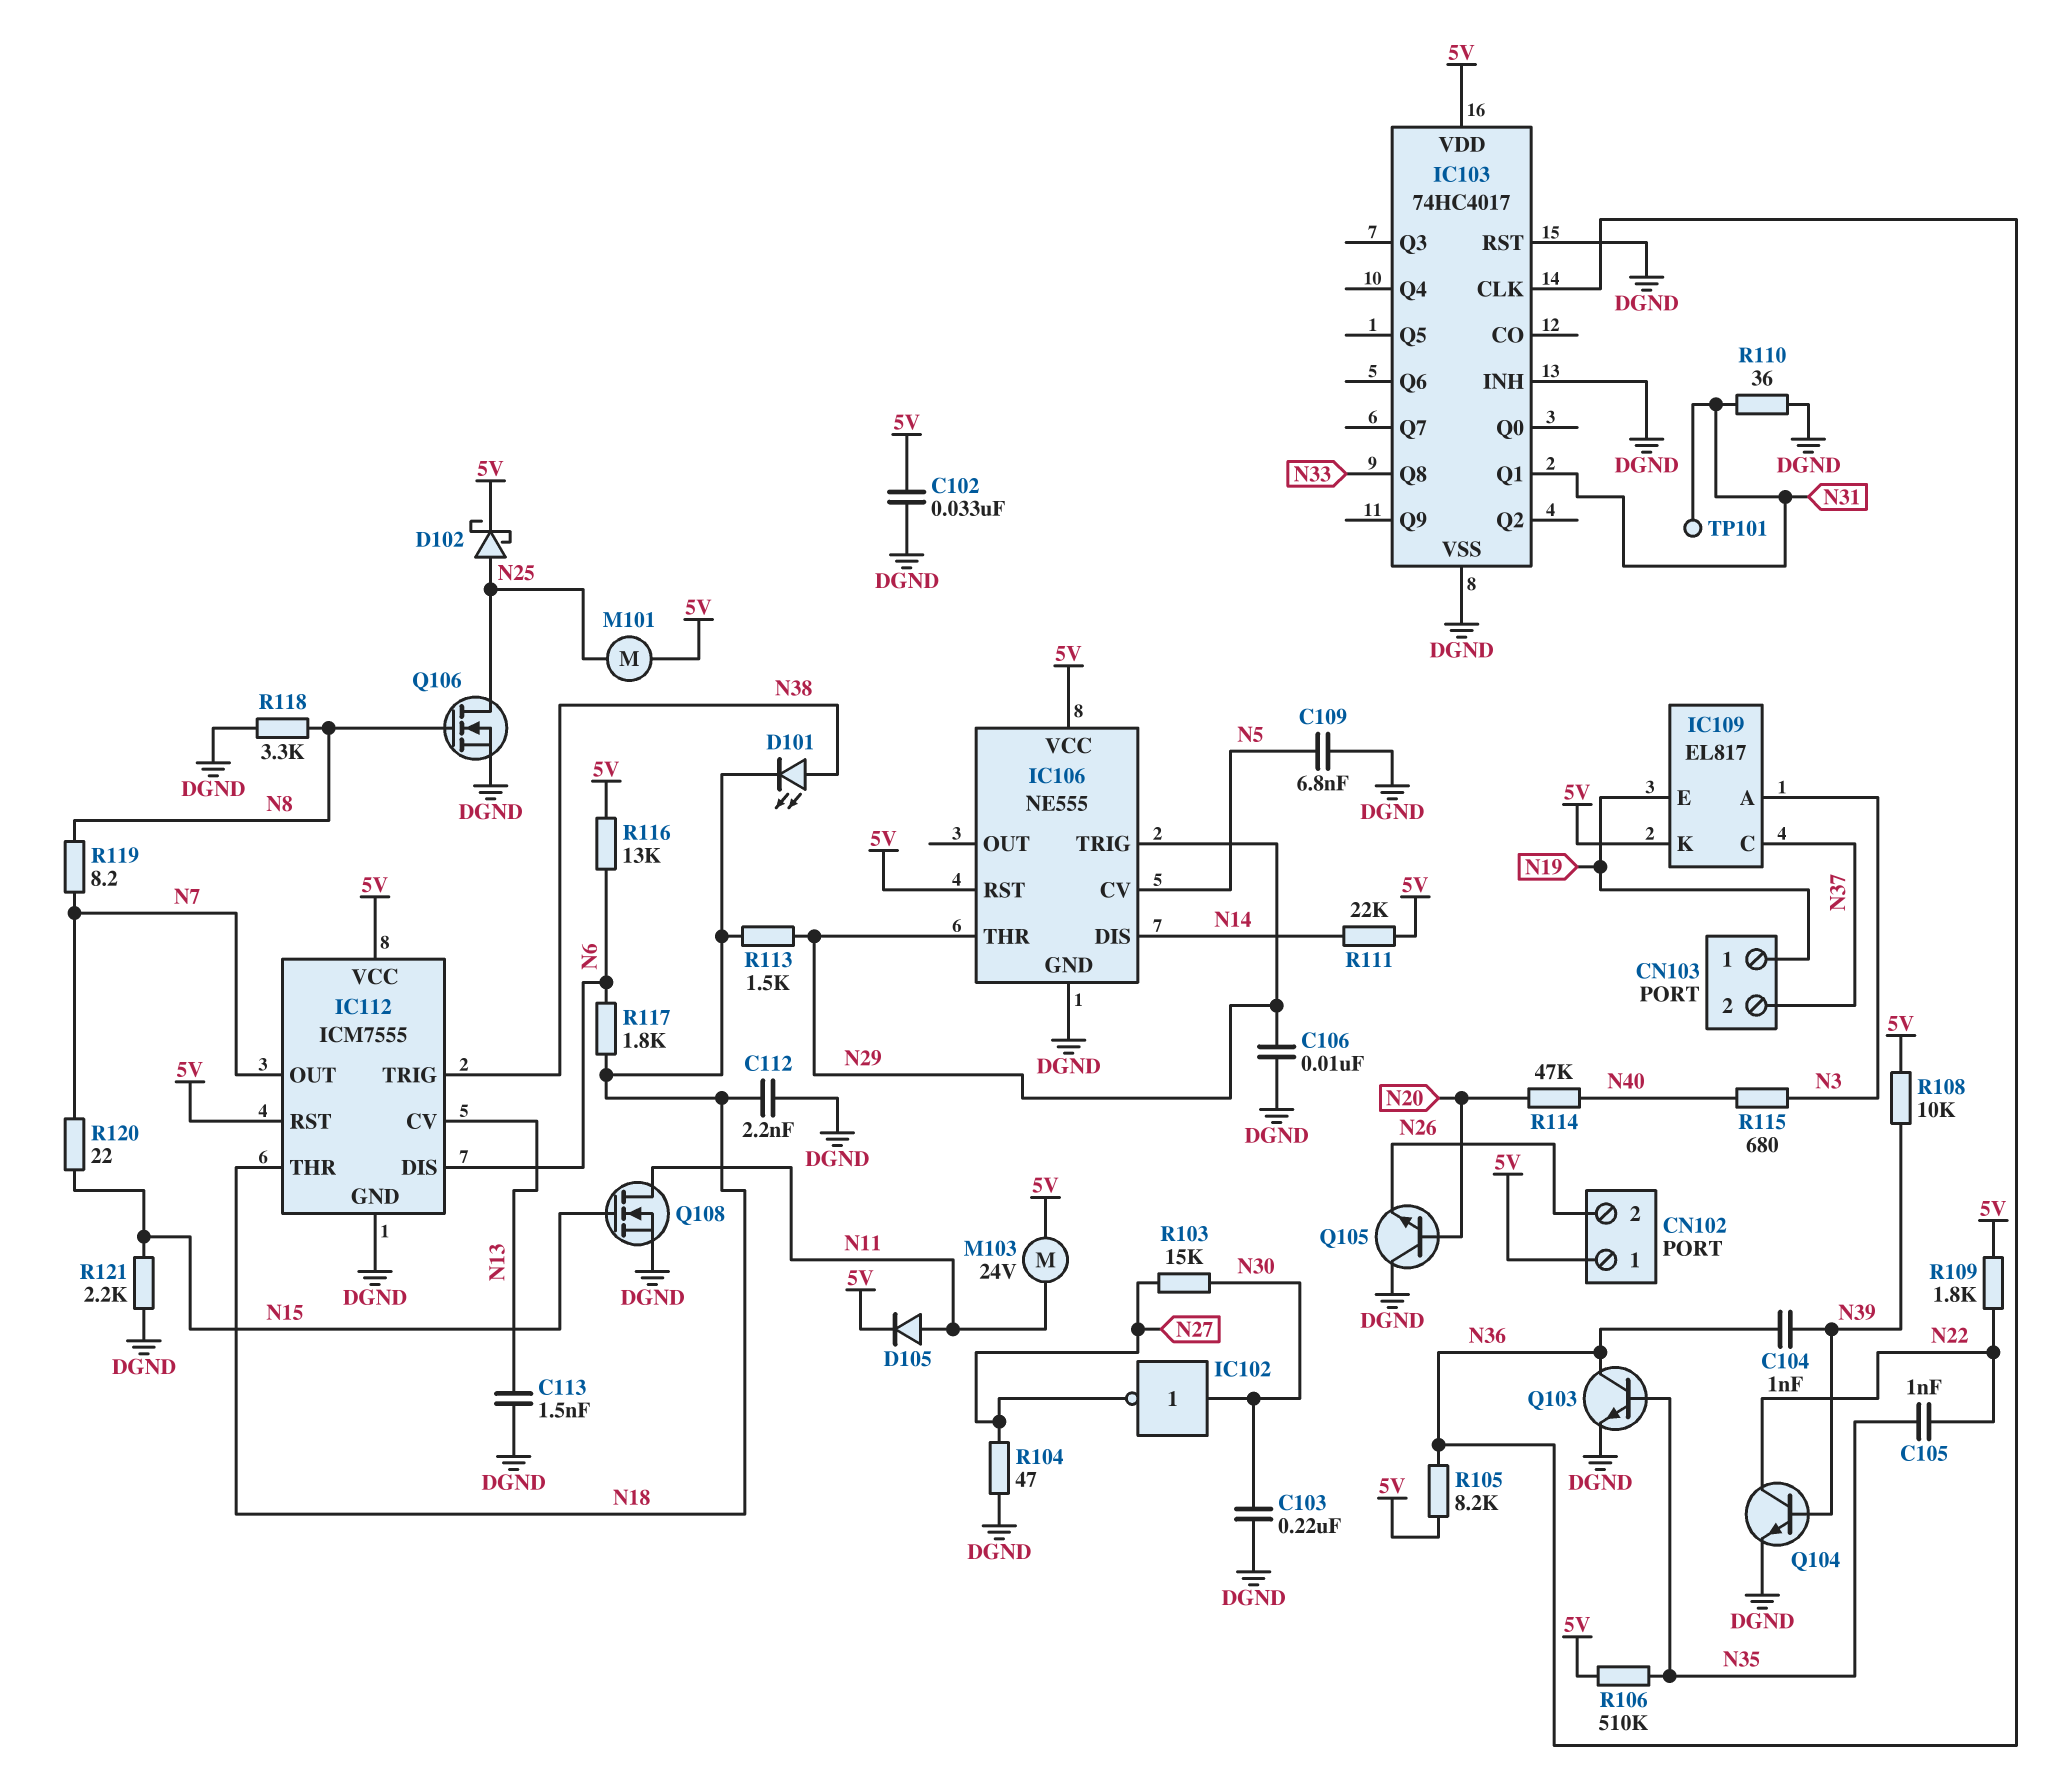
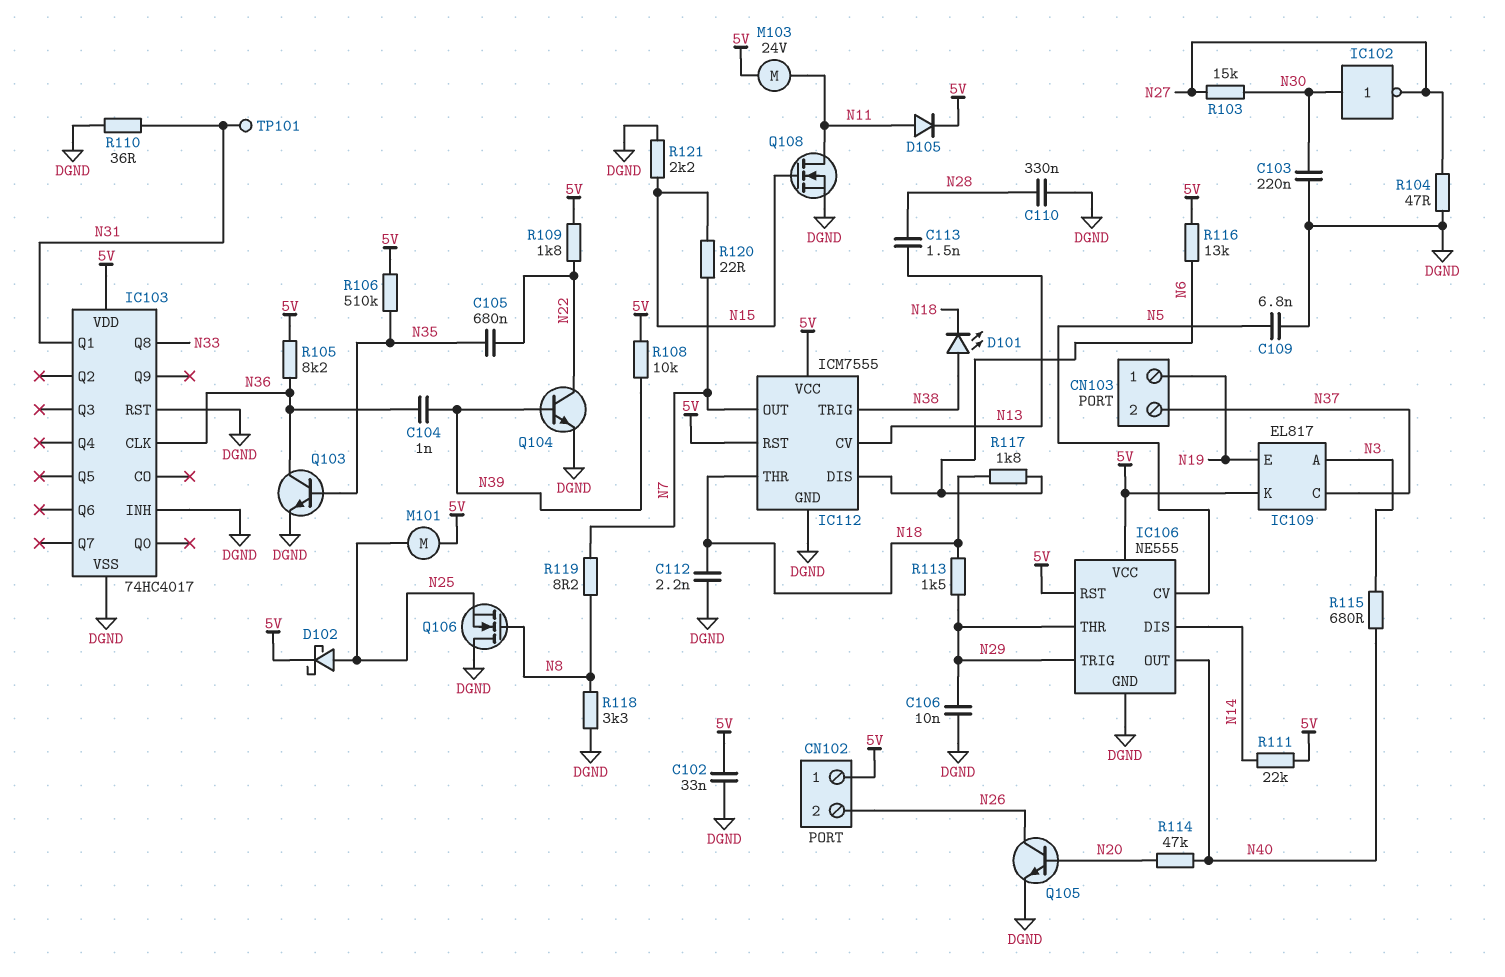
C105: 1nF (N22, N35) -> 680nF (N22, N35)
C110: none -> 330nF (DGND, N28)
C113: 1.5nF (DGND, N13) -> 1.5nF (N13, N28)
IC106 pin OUT: none -> N40
Q105: NPN (B N20, C DGND, E N26) -> NPN (B N20, C N26, E DGND)
Q106: NMOS (G N8, D N25, S DGND) -> NMOS (G N8, D DGND, S N25)

